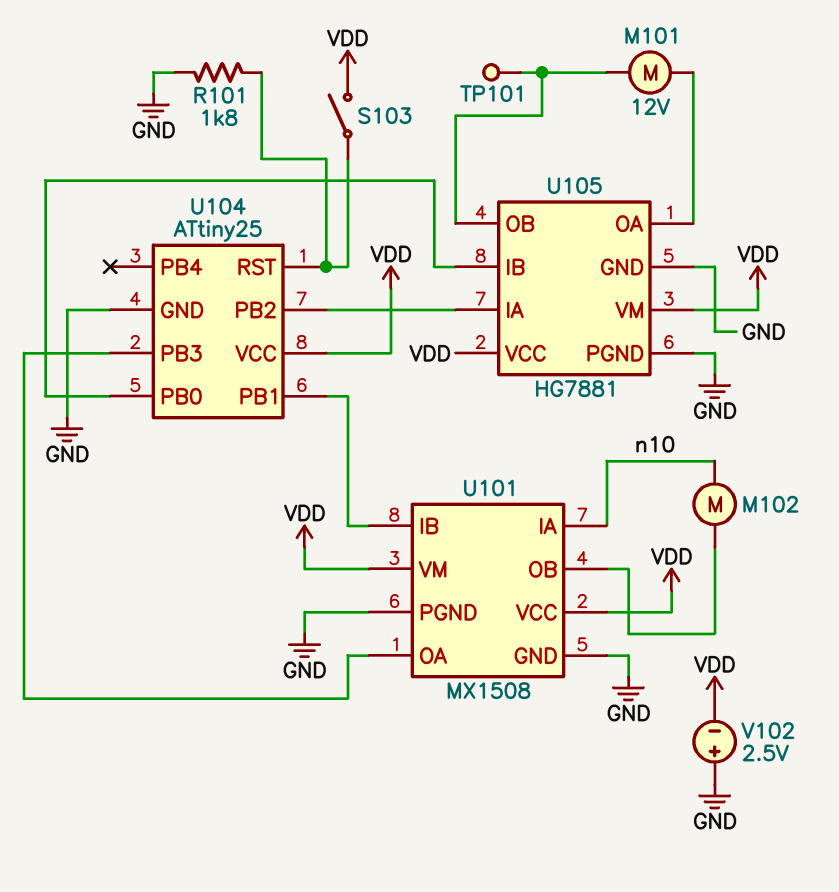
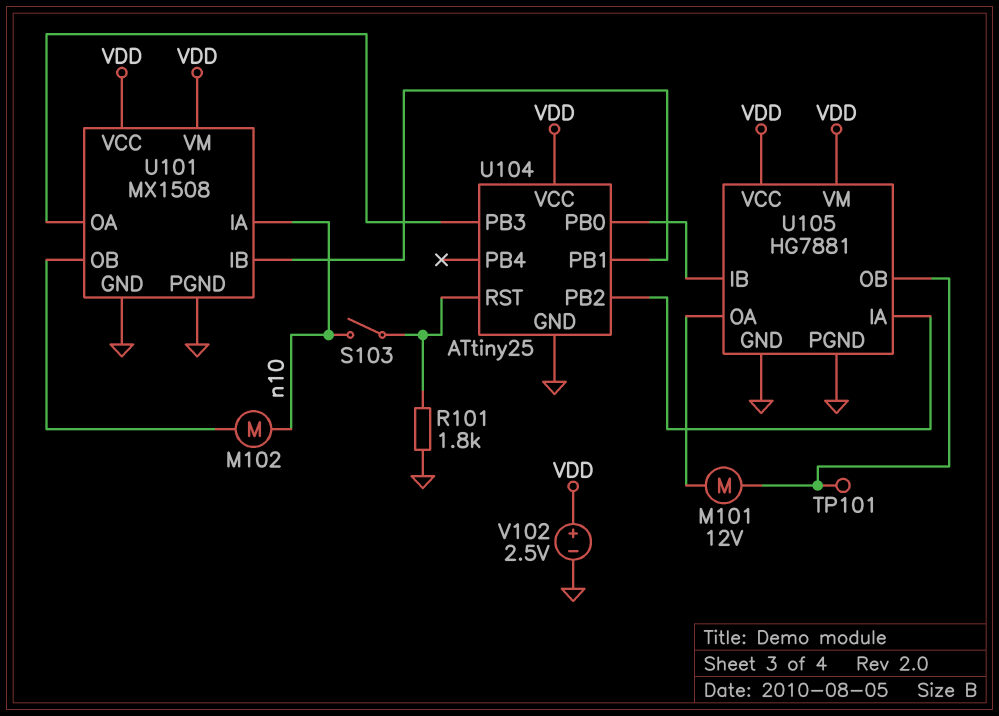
S103: switch (U104/RST, VDD) -> switch (U104/RST, n10)
V102: 2.5V (plus GND, minus VDD) -> 2.5V (plus VDD, minus GND)

